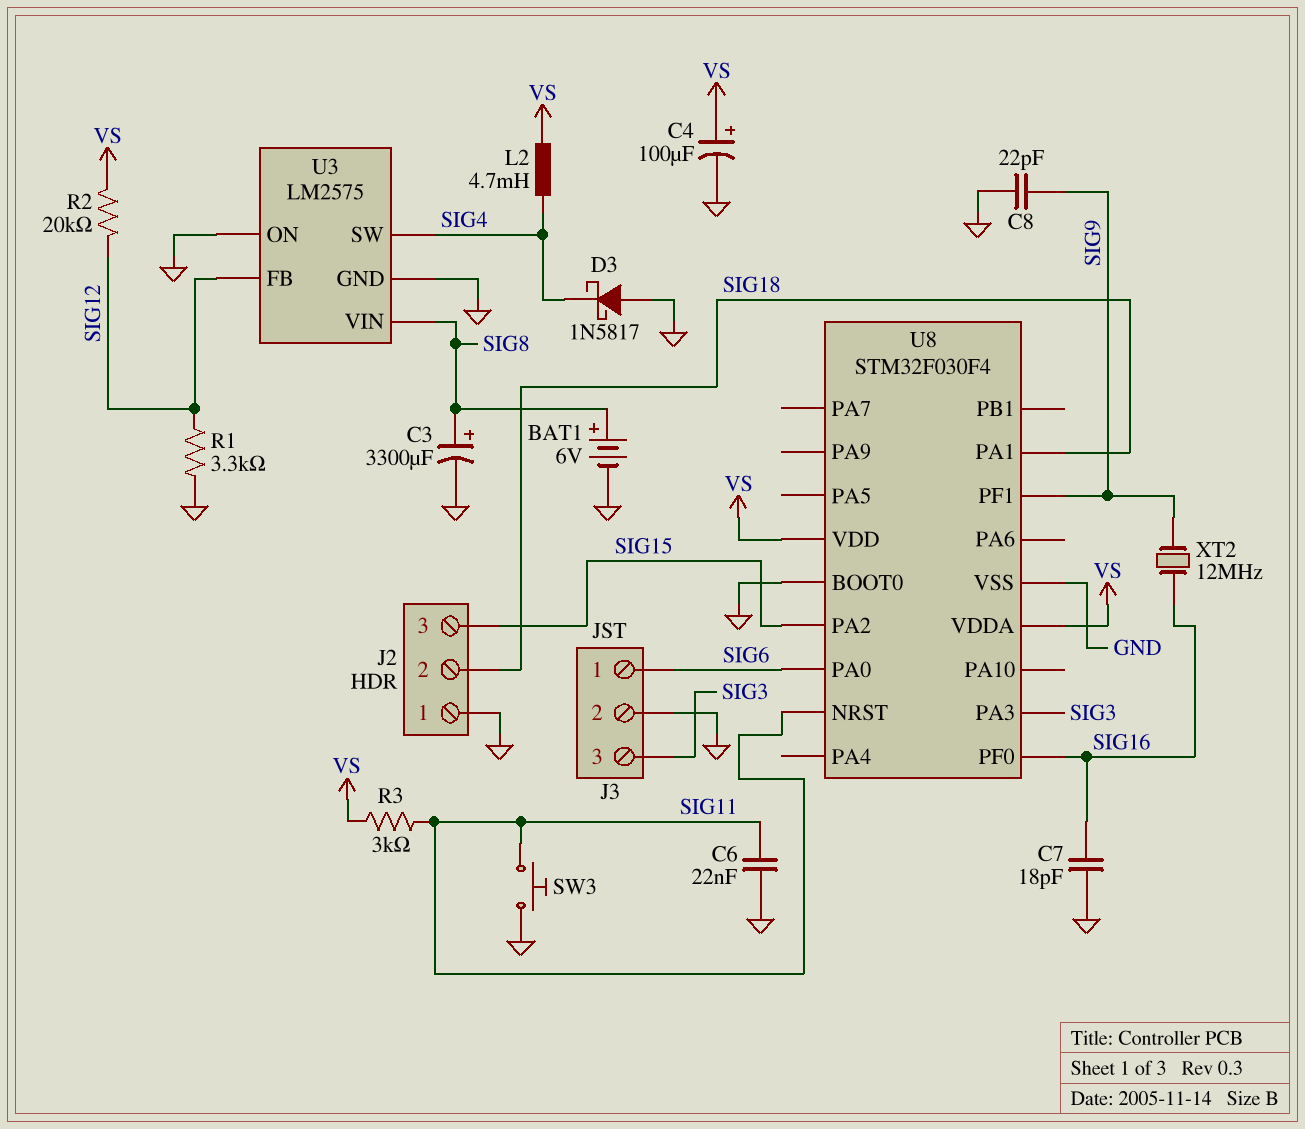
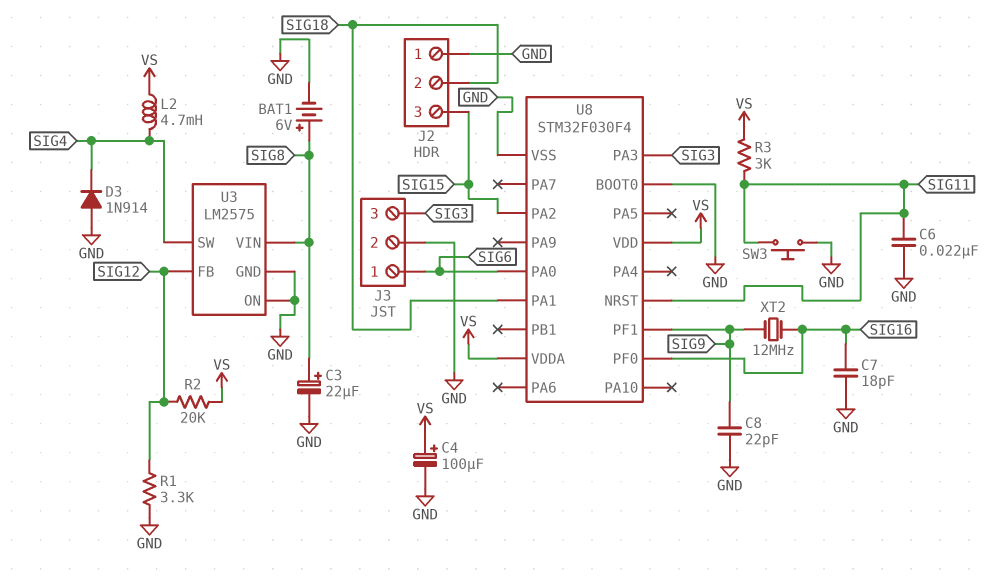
C3: 3300uF (plus SIG8, minus GND) -> 22uF (plus SIG8, minus GND)
D3: schottky 1N5817 (A GND, K SIG4) -> diode 1N914 (A GND, K SIG4)

